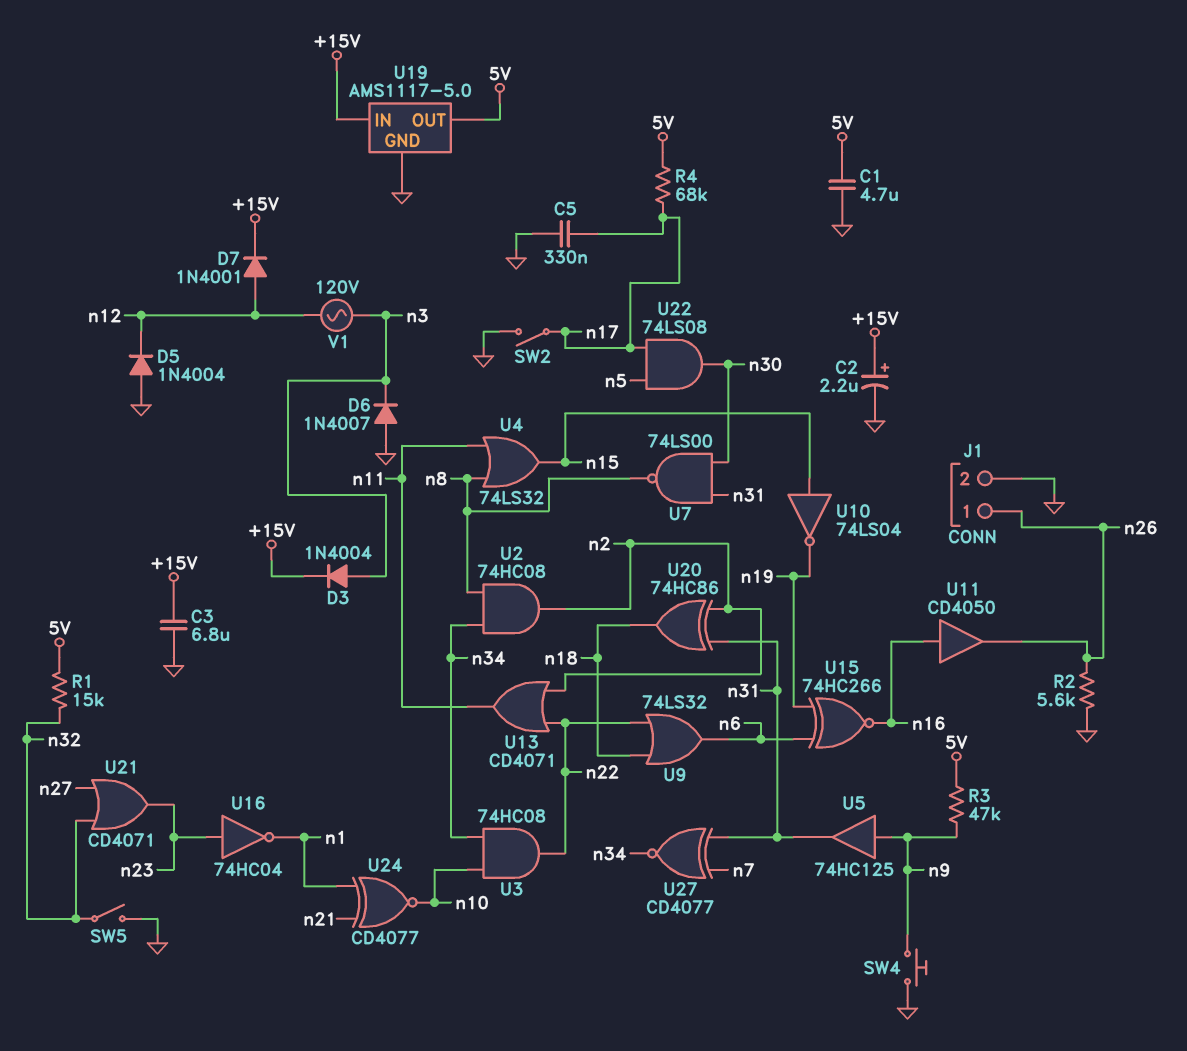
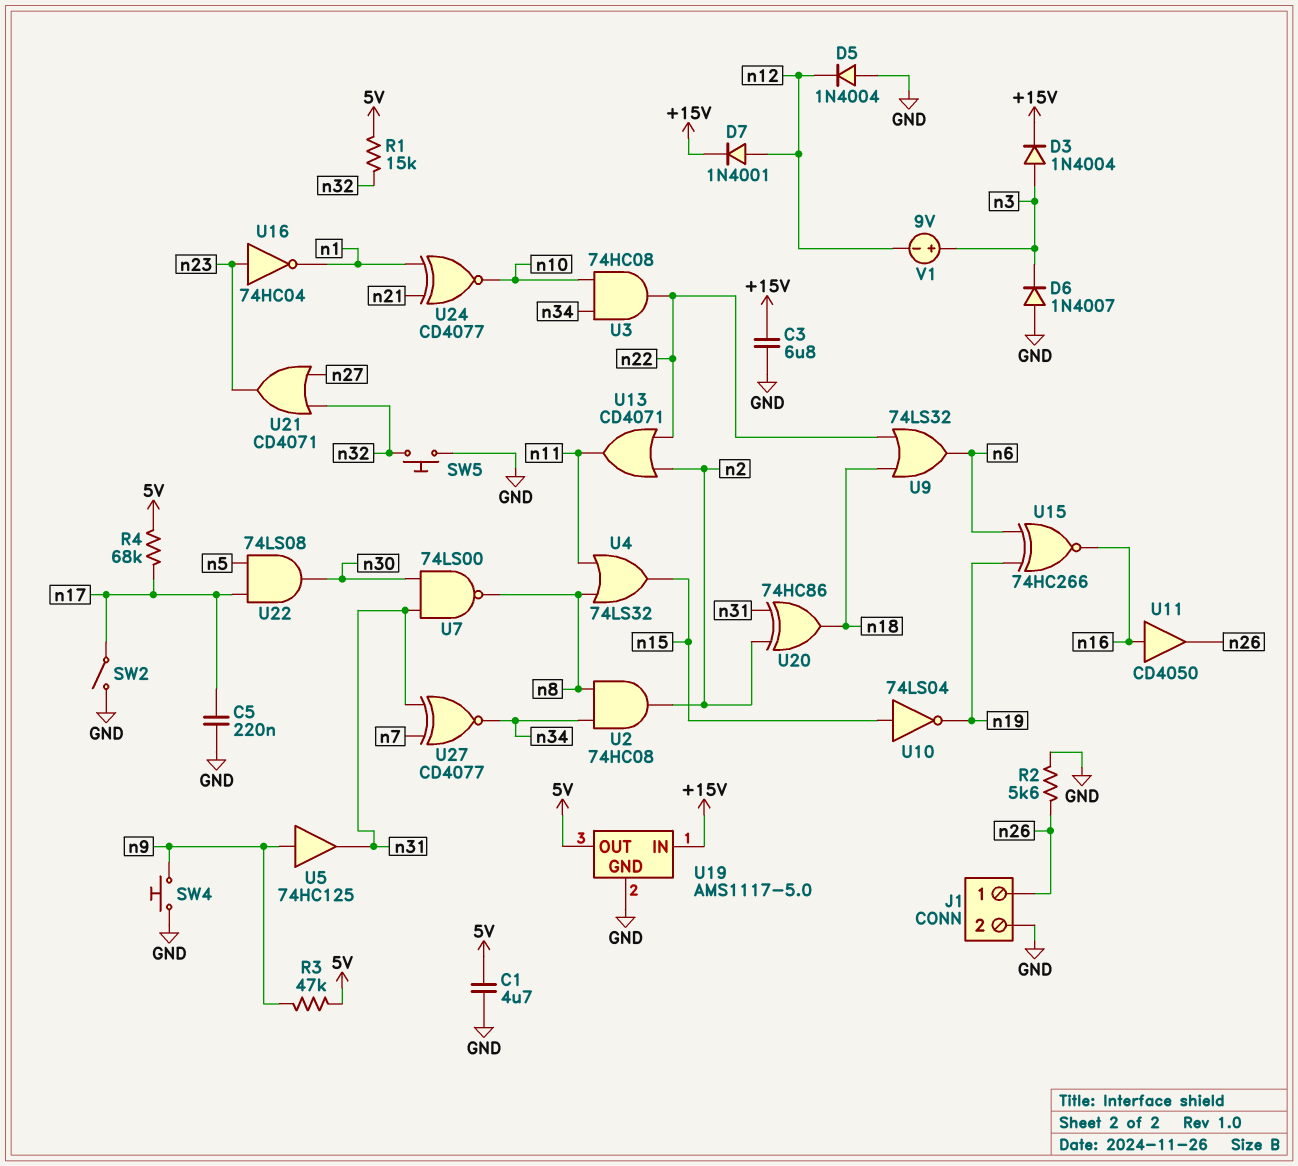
C2: 2.2uF (plus +15V, minus GND) -> none
C5: 330nF (GND, n17) -> 220nF (GND, n17)
SW5: switch (GND, n32) -> button (GND, n32)
V1: AC 120V (n3, n12) -> 9V (plus n3, minus n12)

